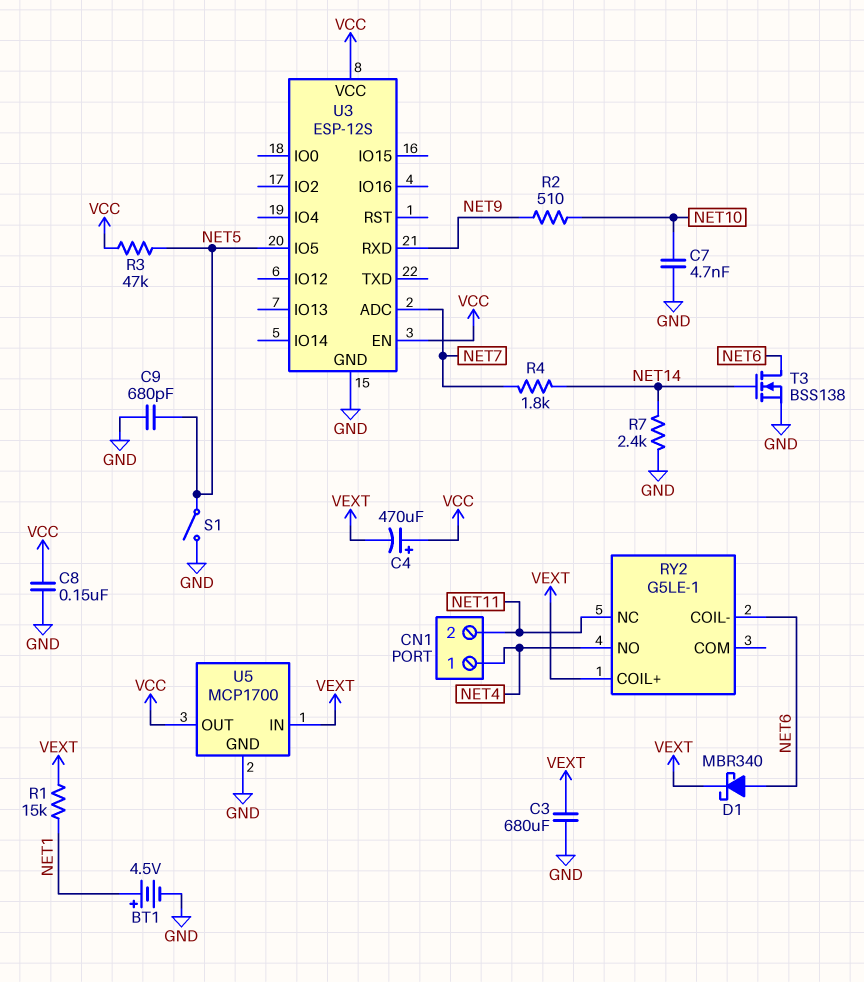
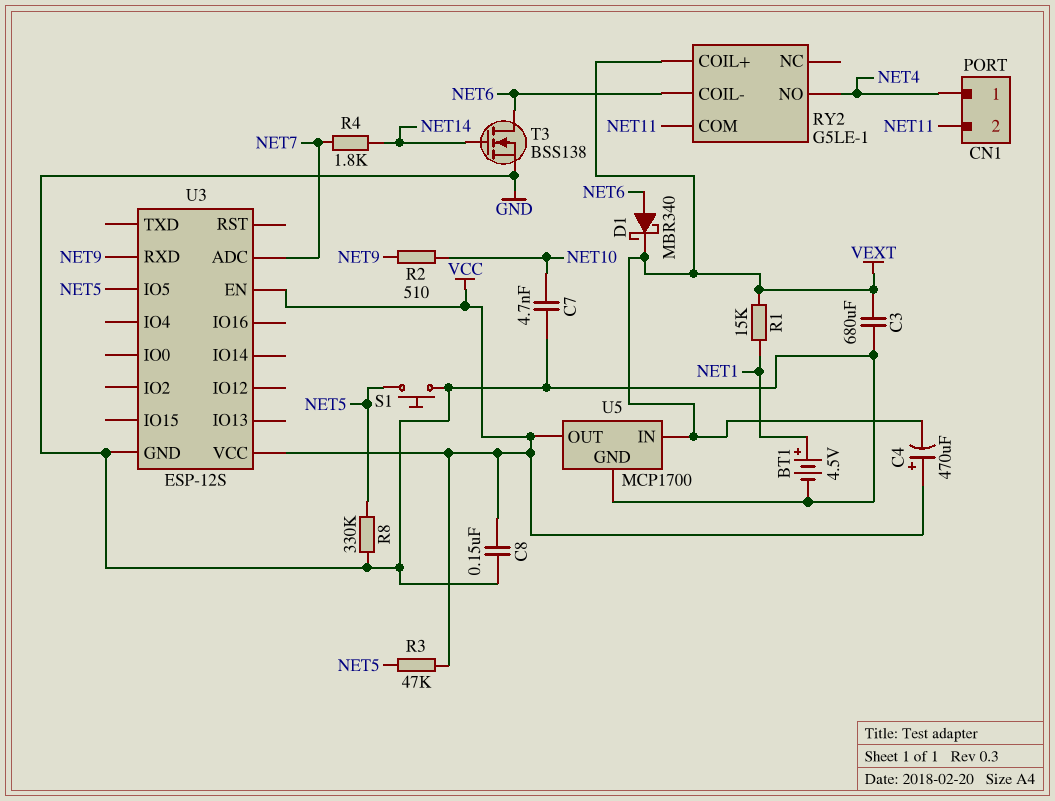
C9: 680pF (GND, NET5) -> none
R7: 2.4k (GND, NET14) -> none
R8: none -> 330k (GND, NET5)
RY2 pin COM: none -> NET11
RY2 pin NC: NET11 -> none
S1: switch (GND, NET5) -> button (GND, NET5)

